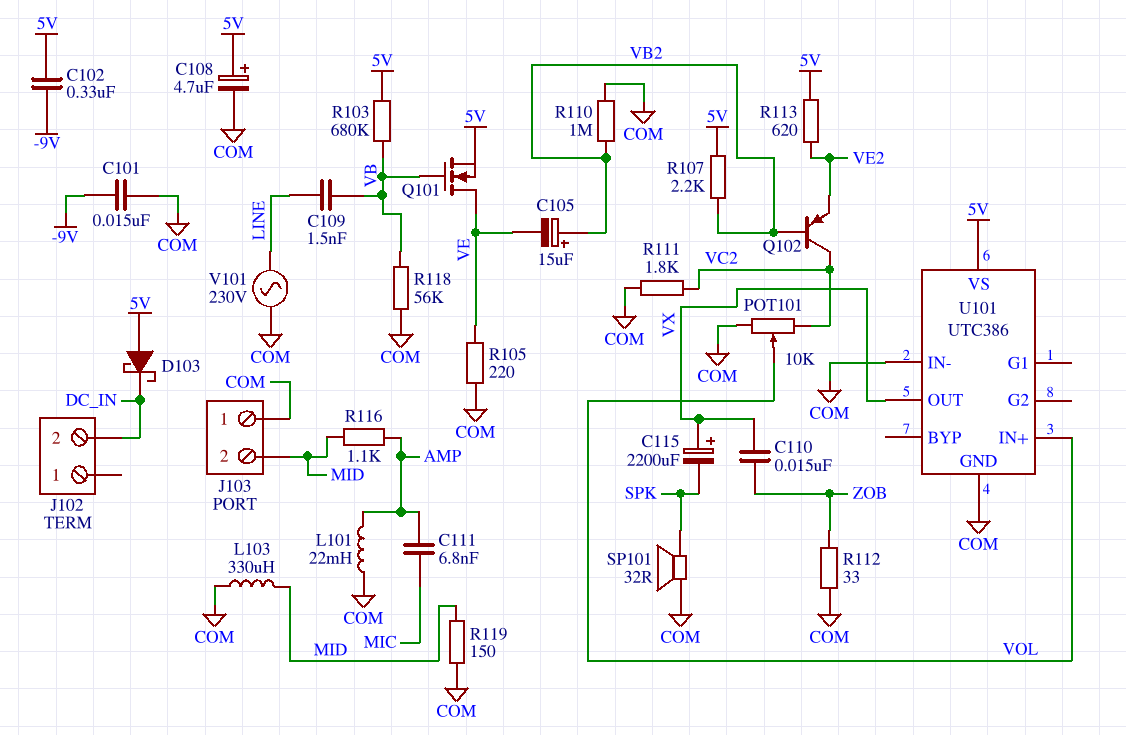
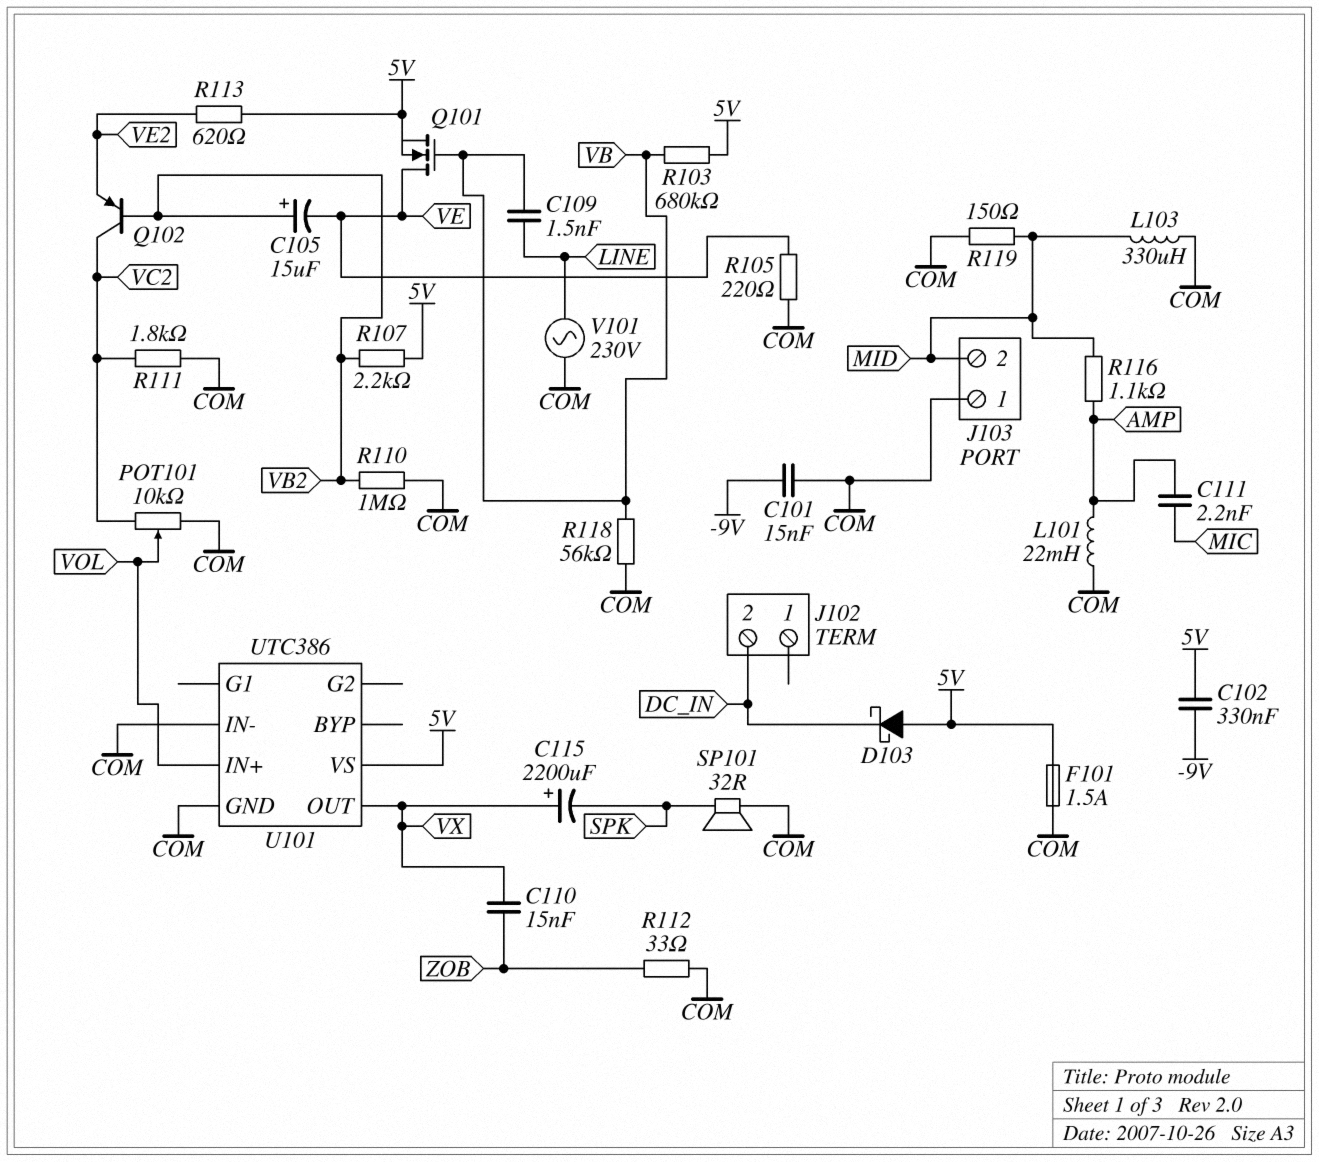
C108: 4.7uF (plus 5V, minus COM) -> none
C111: 6.8nF (AMP, MIC) -> 2.2nF (AMP, MIC)
F101: none -> 1.5A (5V, COM)

